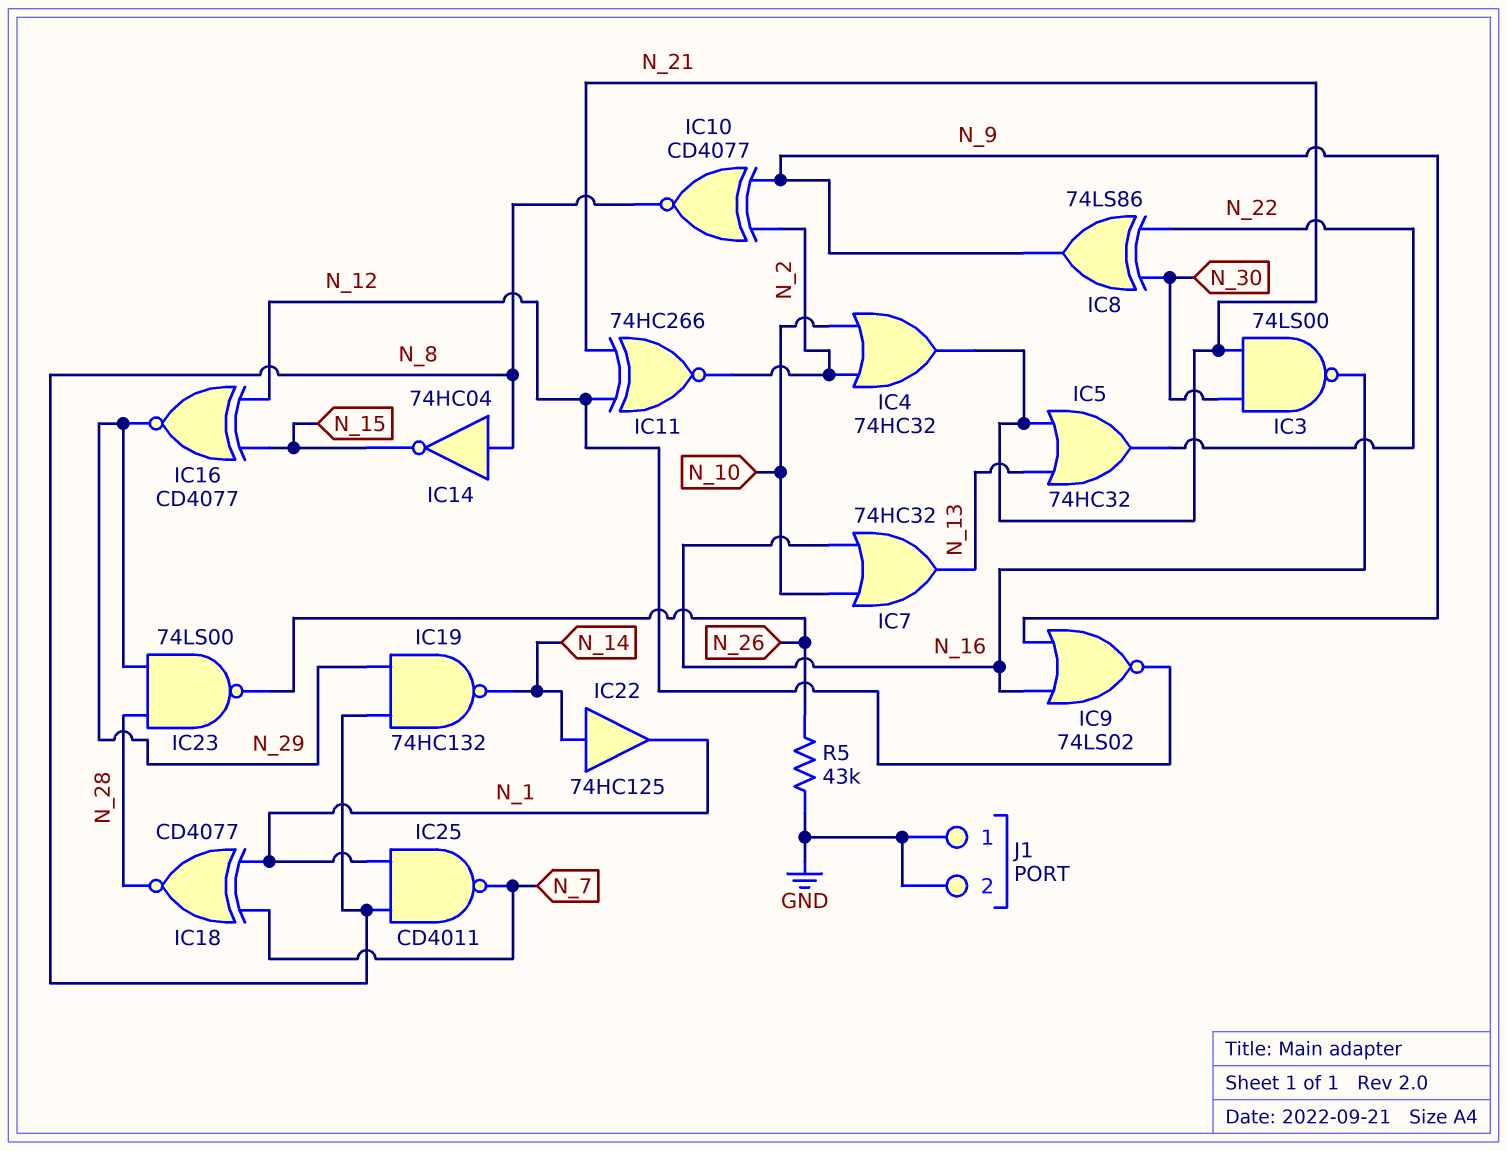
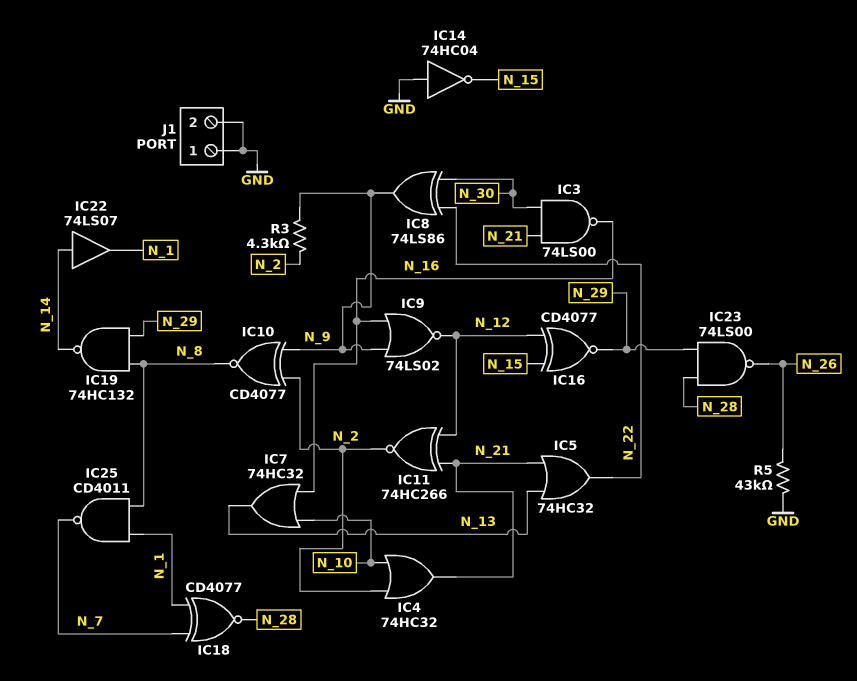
IC14: NOT 74HC04 (in N_8, out N_15) -> NOT 74HC04 (in GND, out N_15)
IC22: buffer 74HC125 (in N_14, out N_1) -> buffer 74LS07 (in N_14, out N_1)
R3: none -> 4.3k (N_2, N_9)

